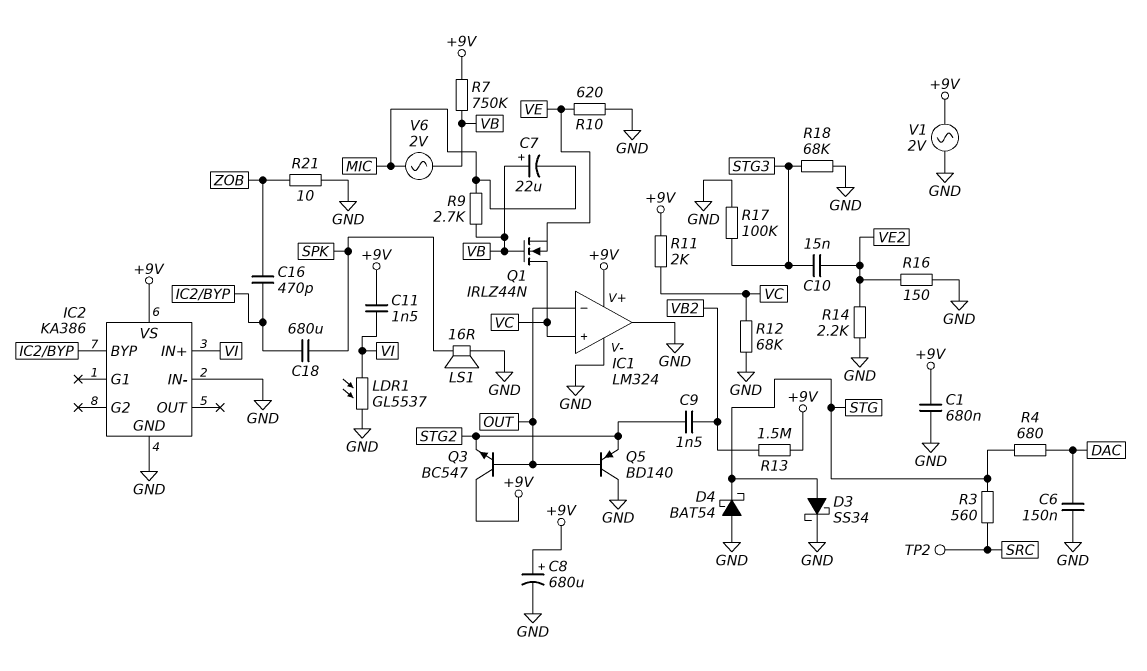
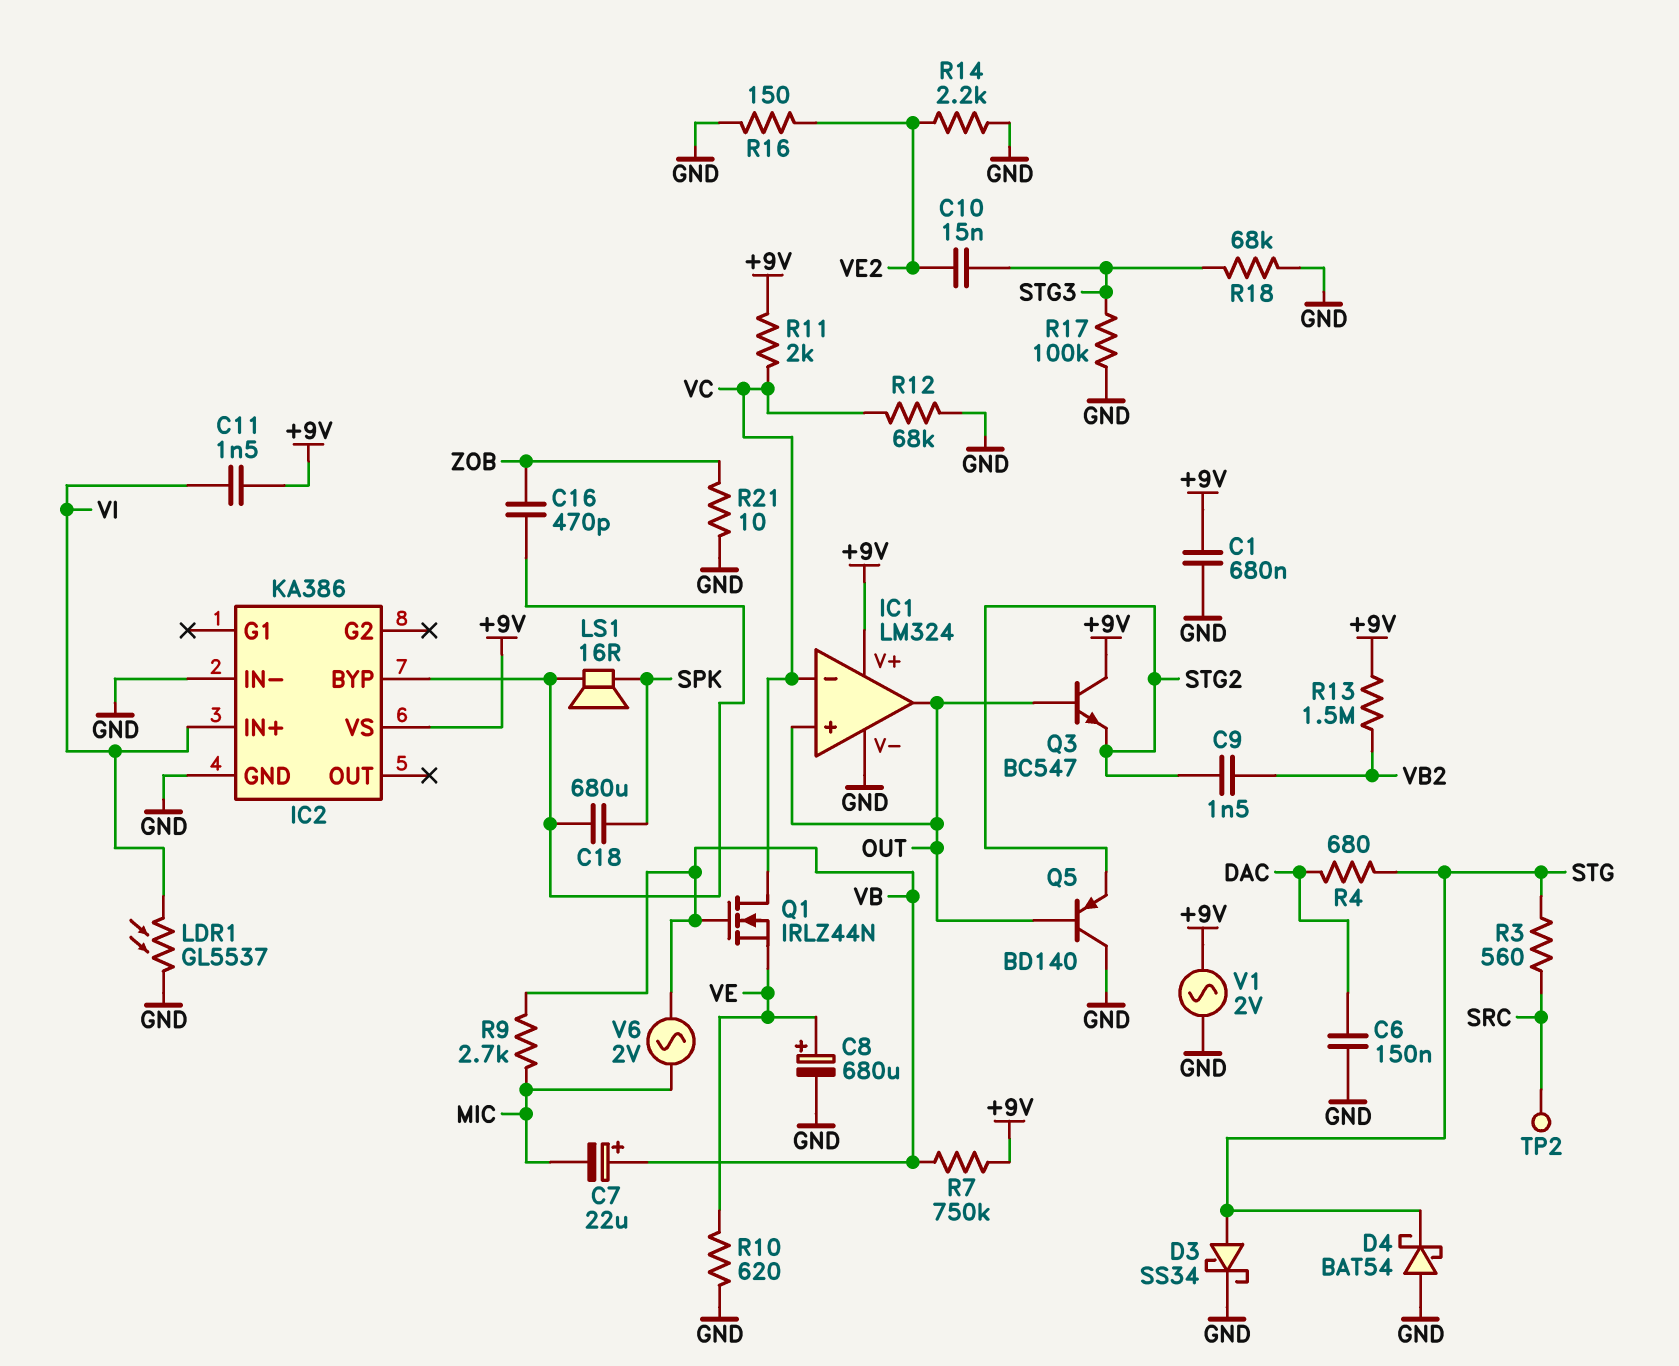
C8: 680uF (plus +9V, minus GND) -> 680uF (plus VE, minus GND)
IC1 pin in+: VC -> OUT
IC1 pin in-: OUT -> VC
IC1 pin out: GND -> OUT
LS1: speaker 16R (GND, SPK) -> speaker 16R (IC2/BYP, SPK)

